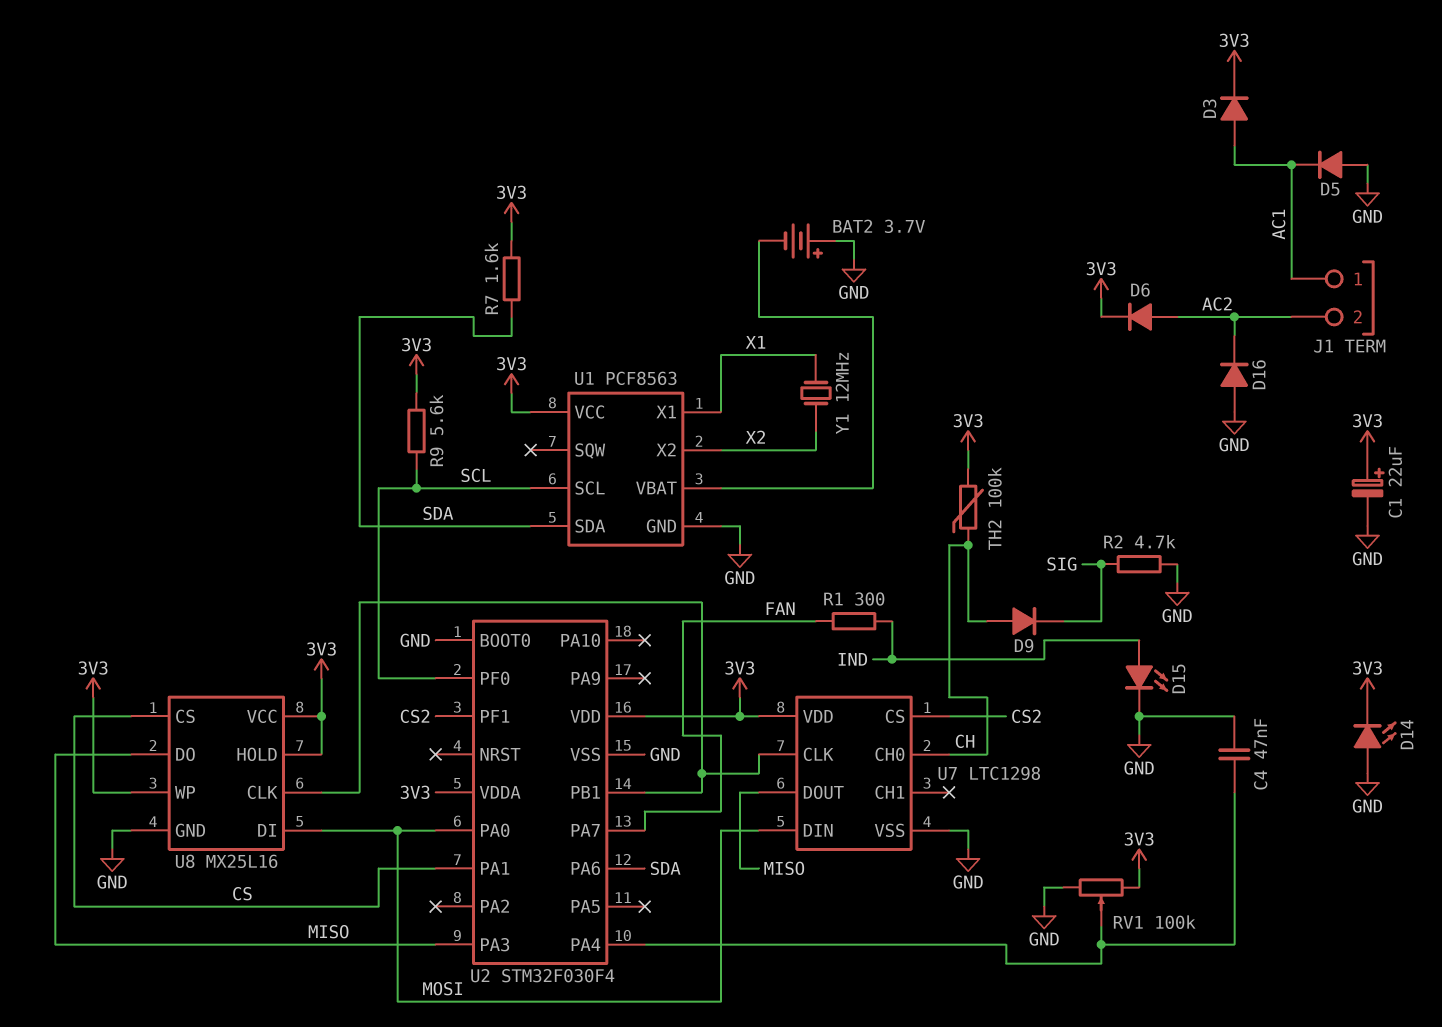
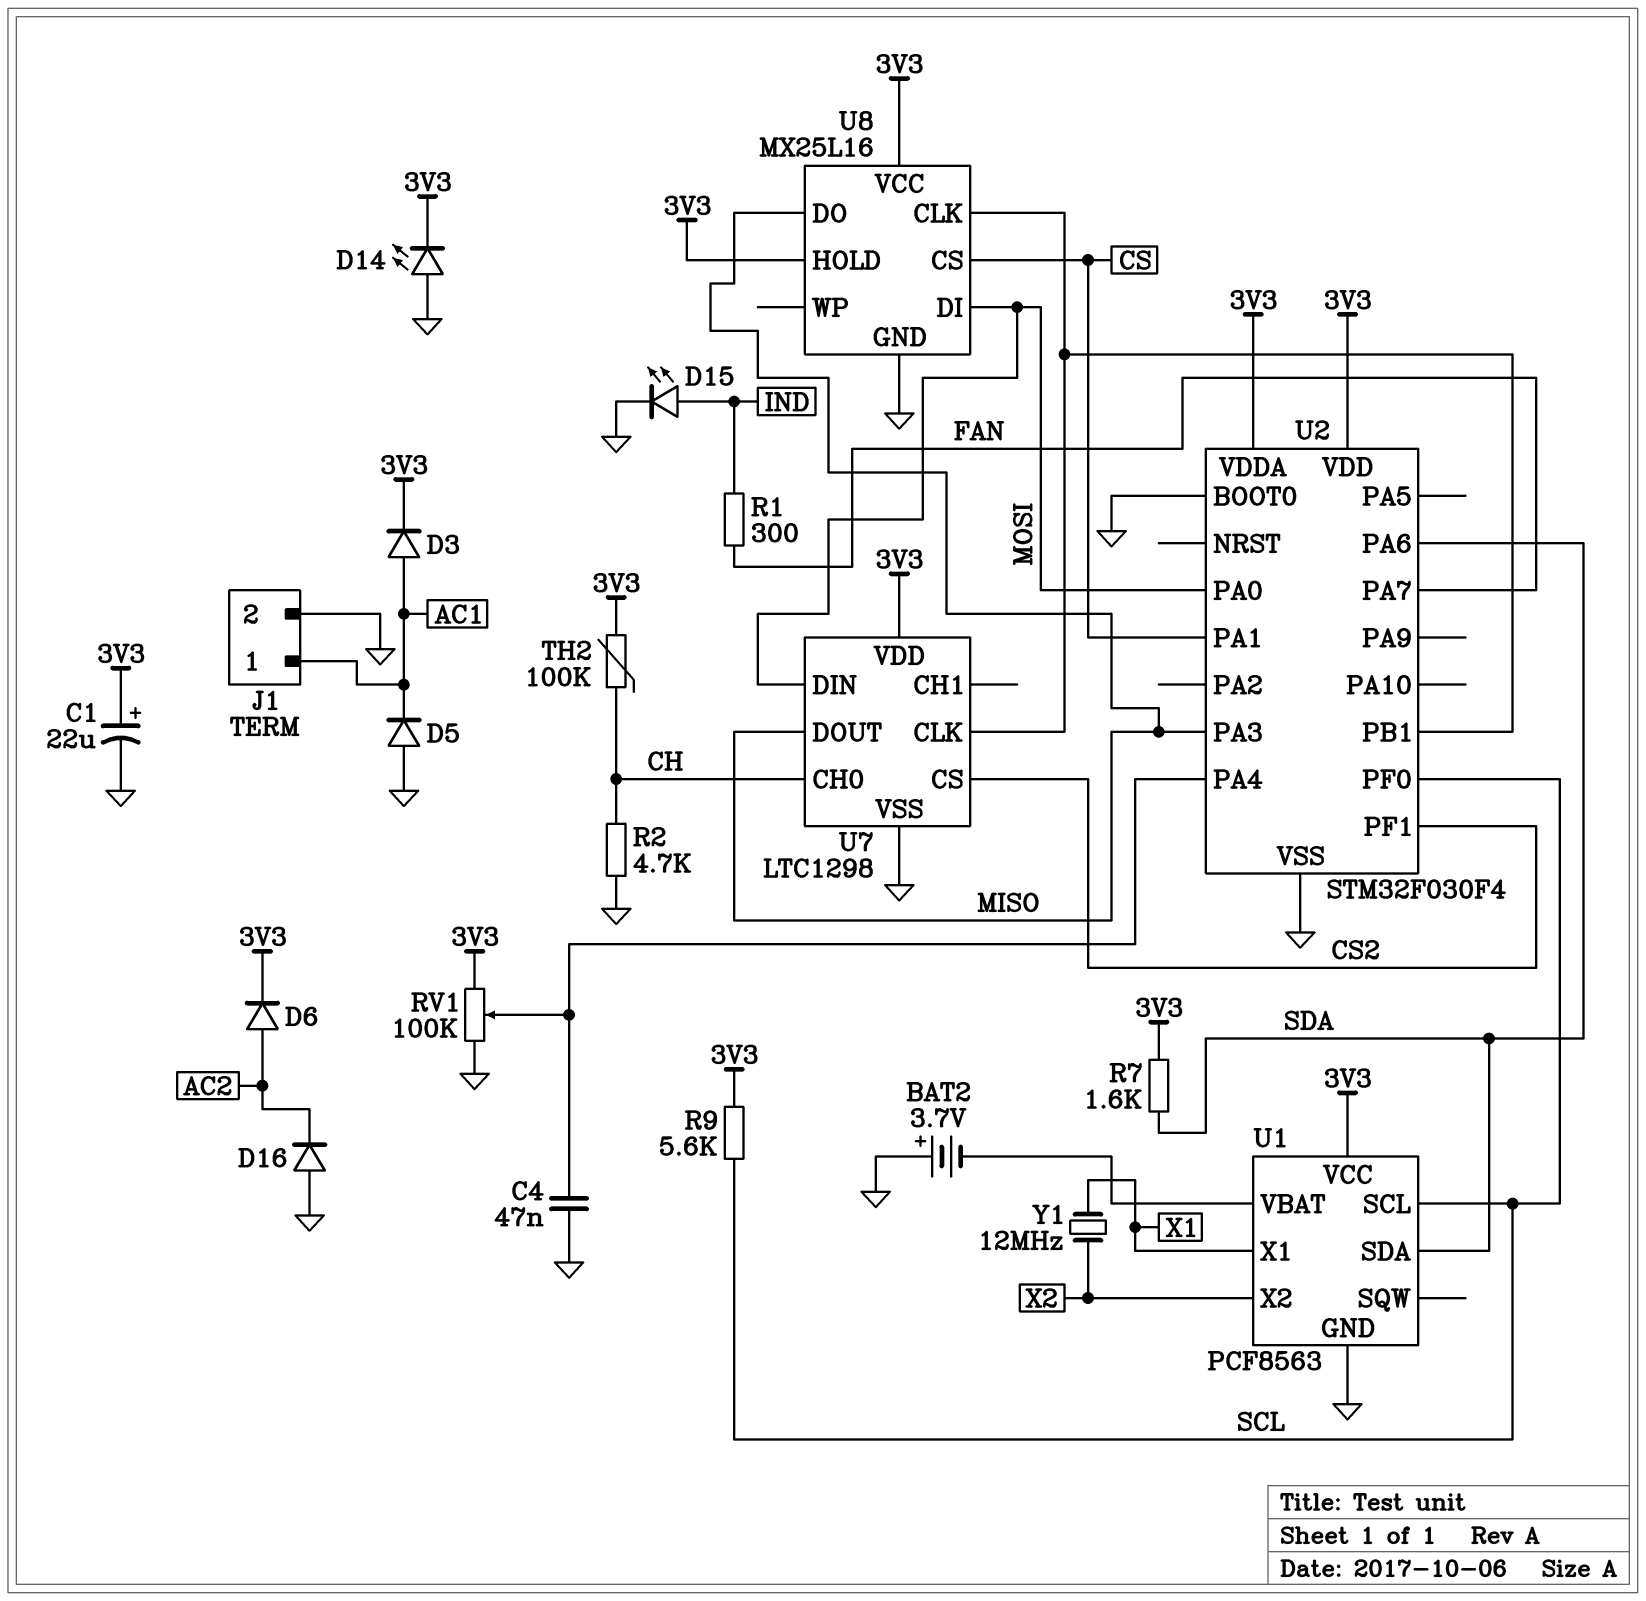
D9: diode (A CH, K SIG) -> none
J1 pin 2: AC2 -> GND
R2: 4.7k (GND, SIG) -> 4.7k (CH, GND)
U8 pin WP: 3V3 -> none

